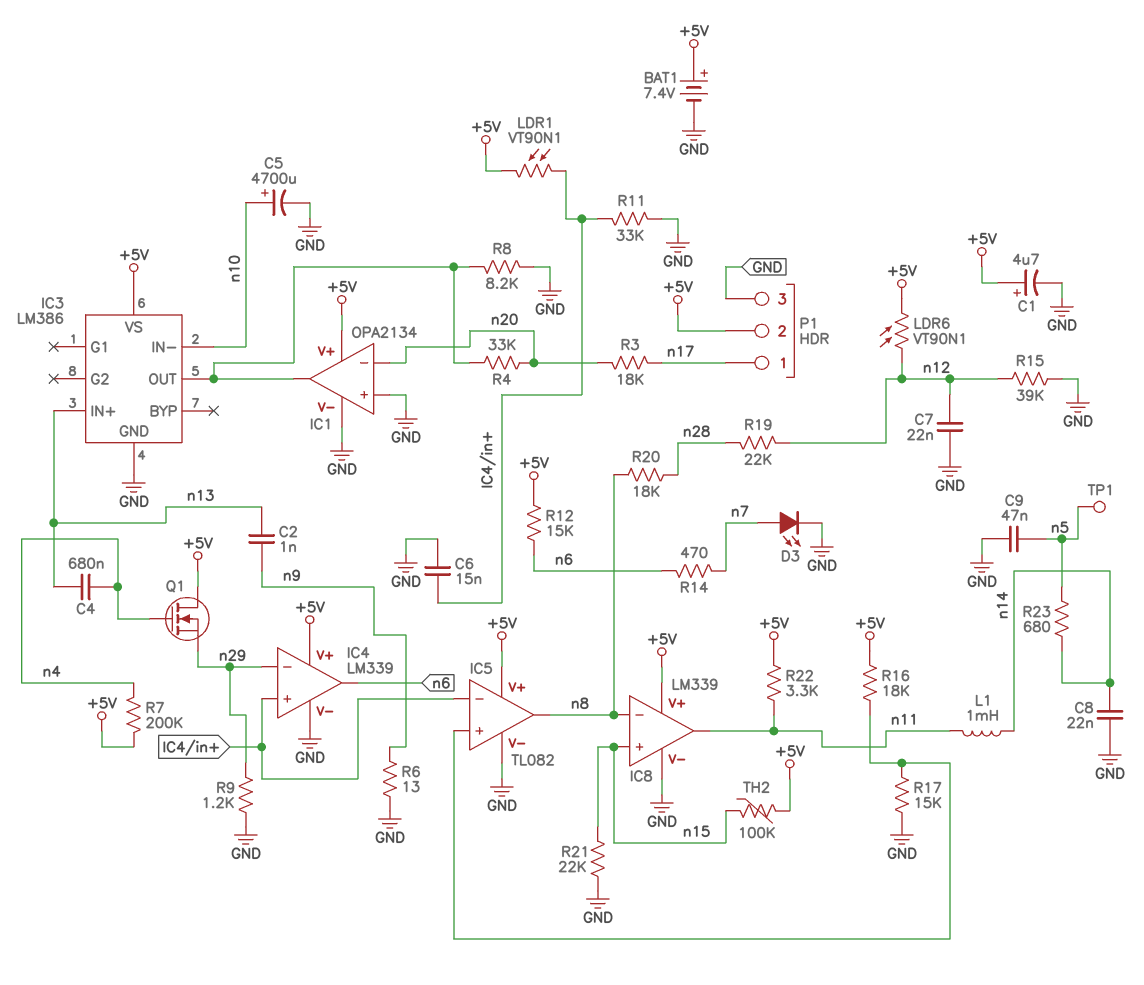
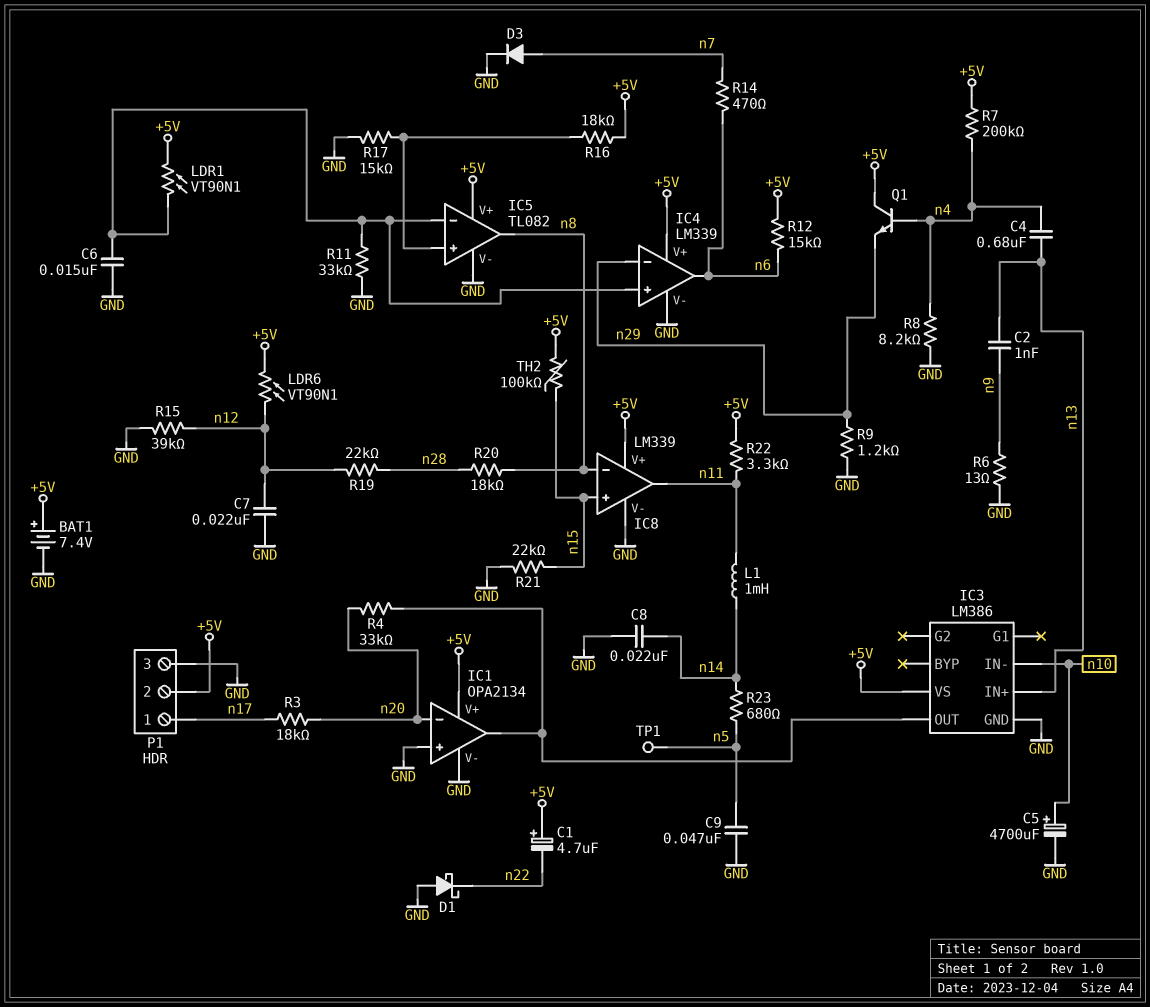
C1: 4.7uF (plus +5V, minus GND) -> 4.7uF (plus +5V, minus n22)
D1: none -> schottky (A GND, K n22)
D3: LED (A n7, K GND) -> diode (A n7, K GND)
Q1: NMOS (G n4, D +5V, S n29) -> NPN (B n4, C +5V, E n29)
R8: 8.2k (GND, IC1/out) -> 8.2k (GND, n4)

